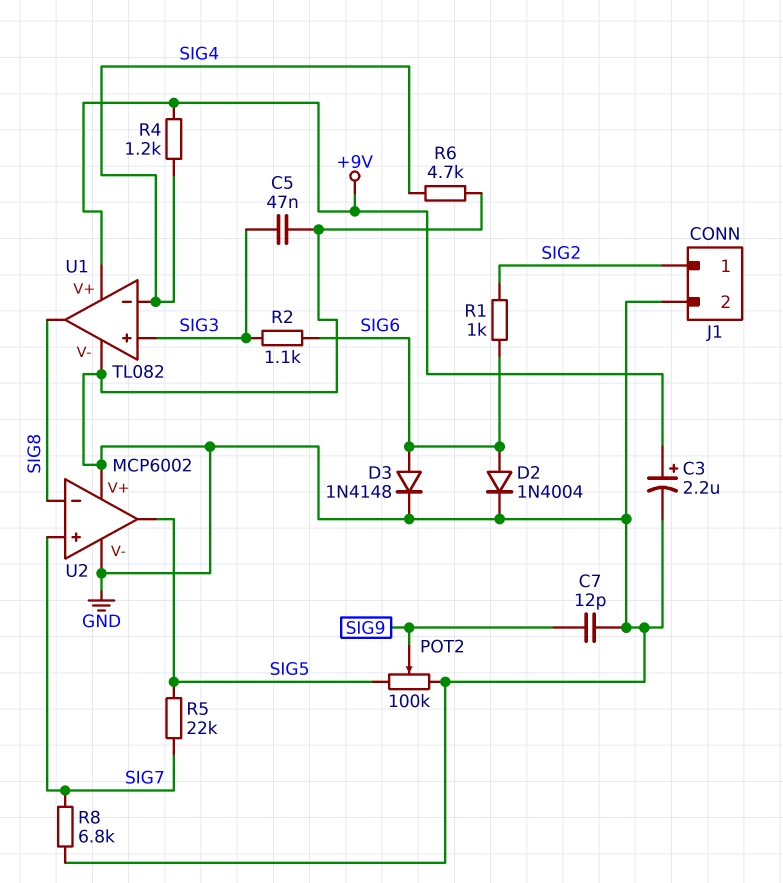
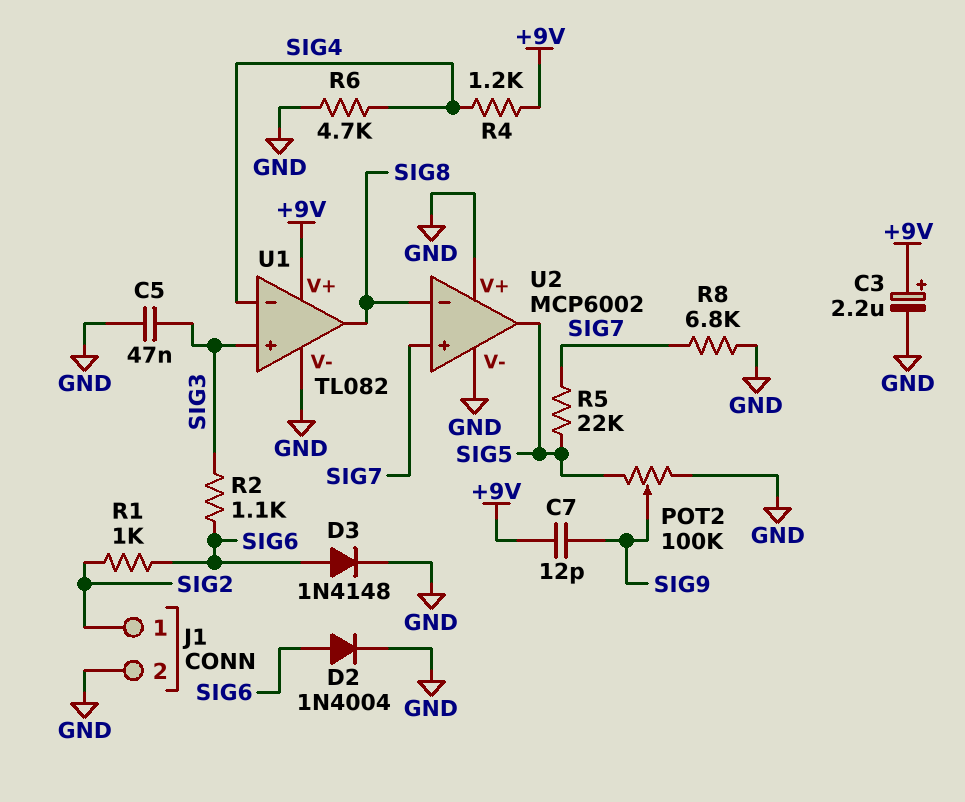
C7: 12pF (GND, SIG9) -> 12pF (+9V, SIG9)

